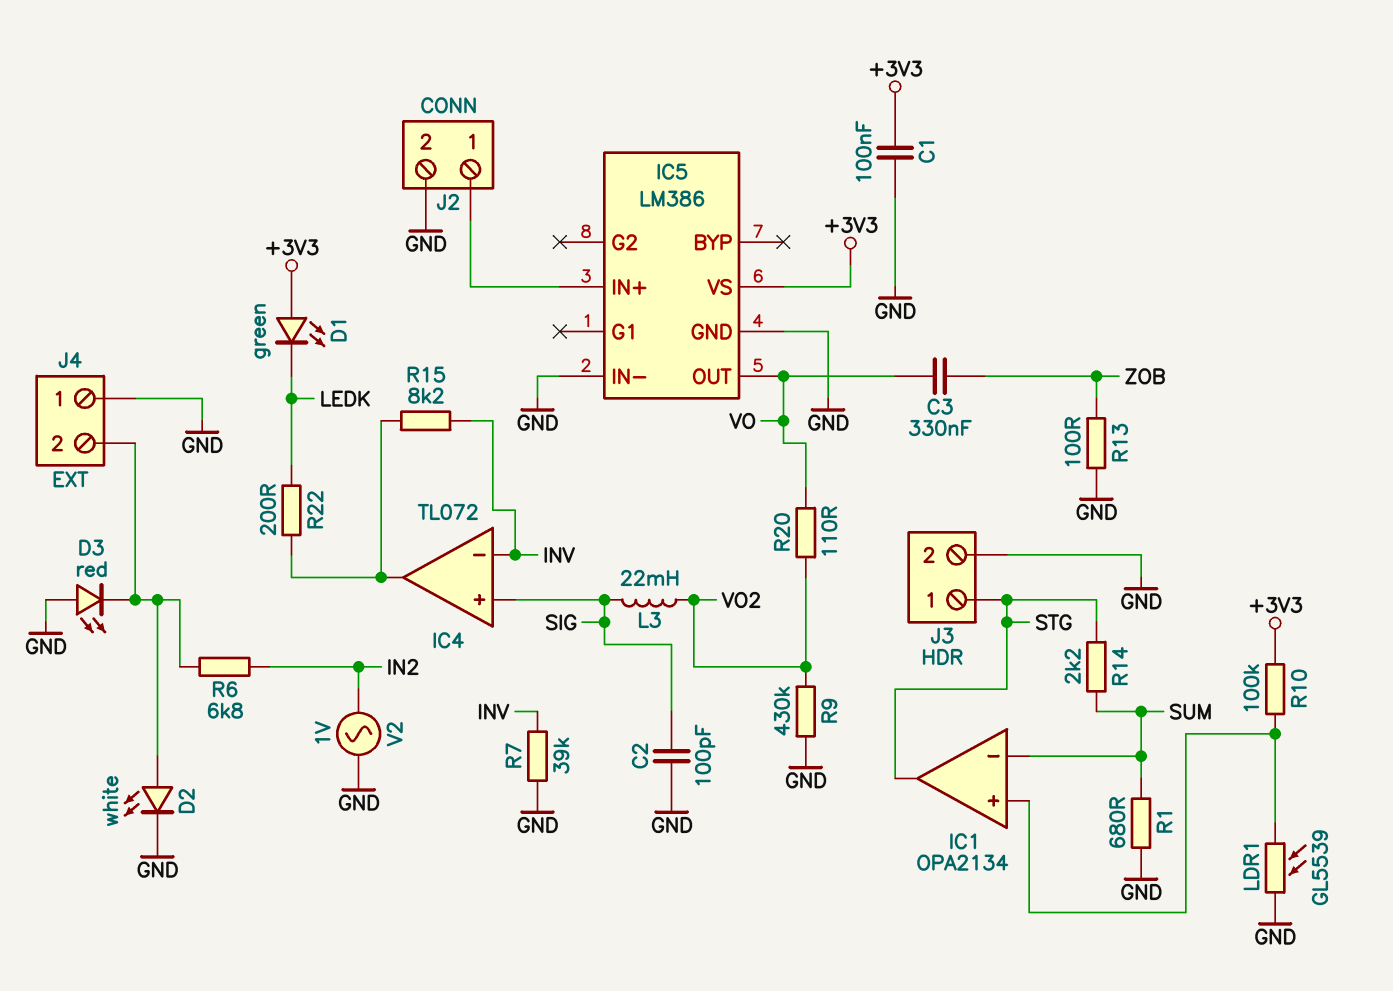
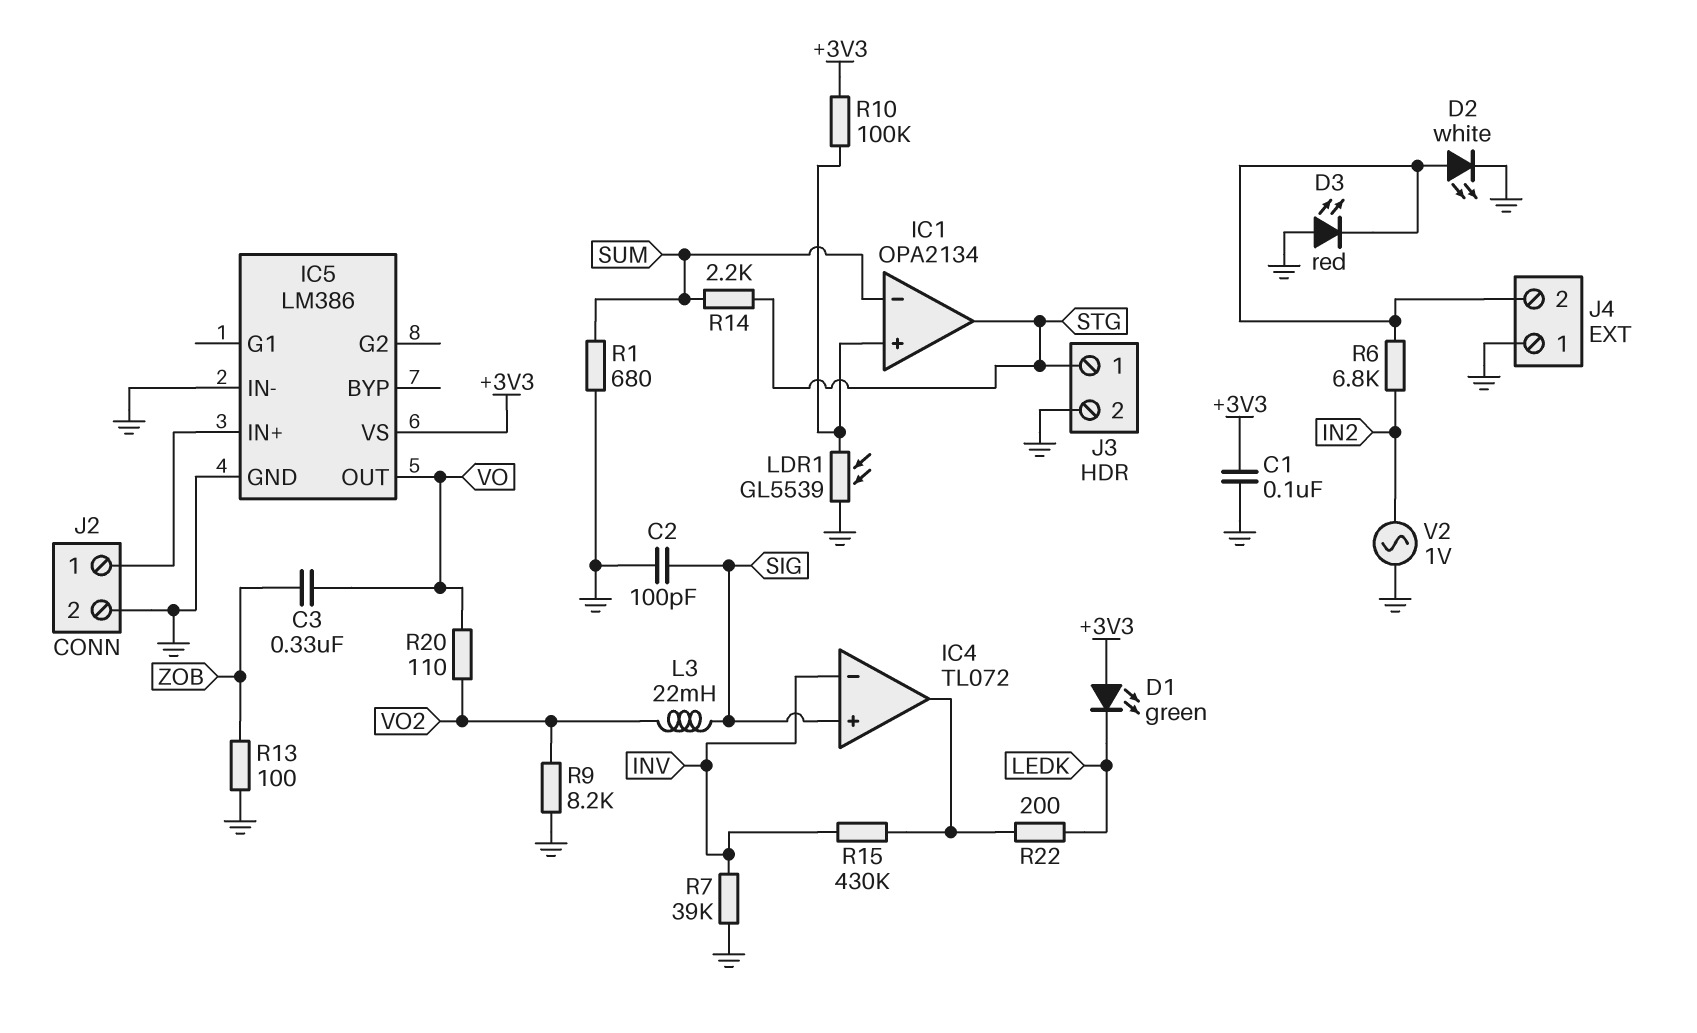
R9: 430k (GND, VO2) -> 8.2k (GND, VO2)
R15: 8.2k (IC4/out, INV) -> 430k (IC4/out, INV)

